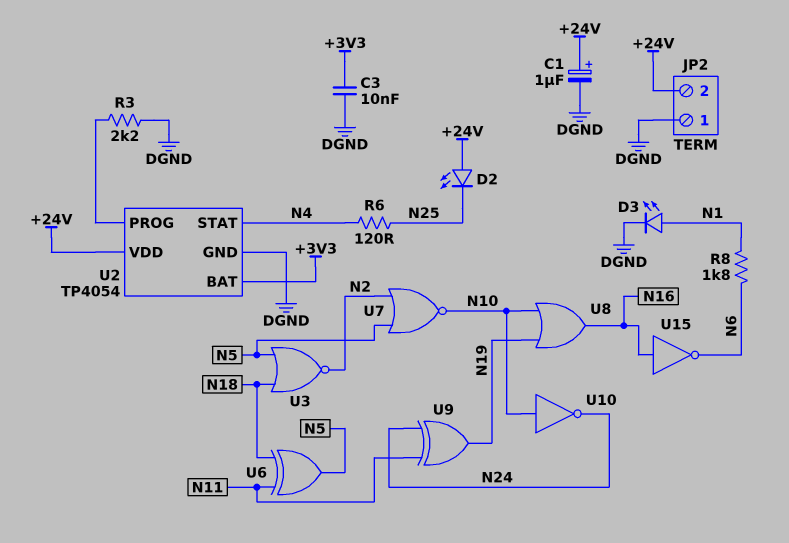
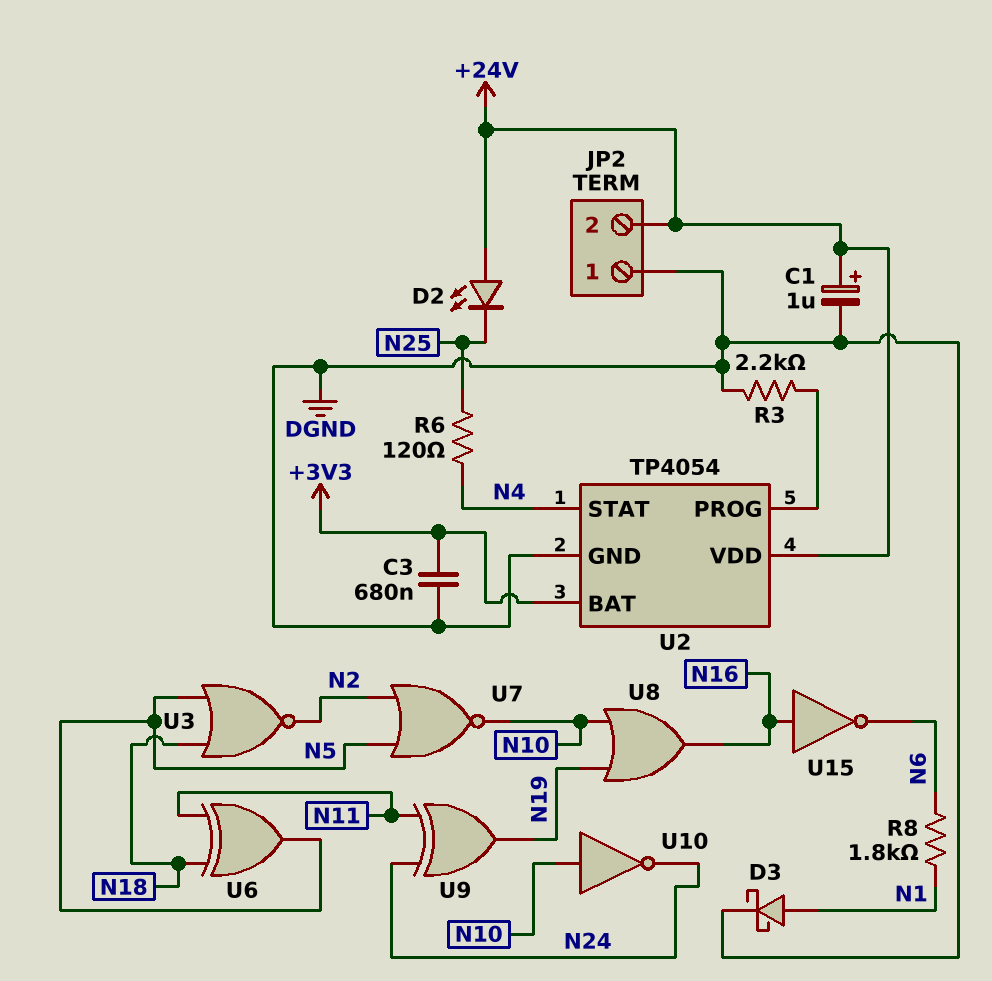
C3: 10nF (+3V3, DGND) -> 680nF (+3V3, DGND)
D3: LED (A N1, K DGND) -> schottky (A N1, K DGND)

